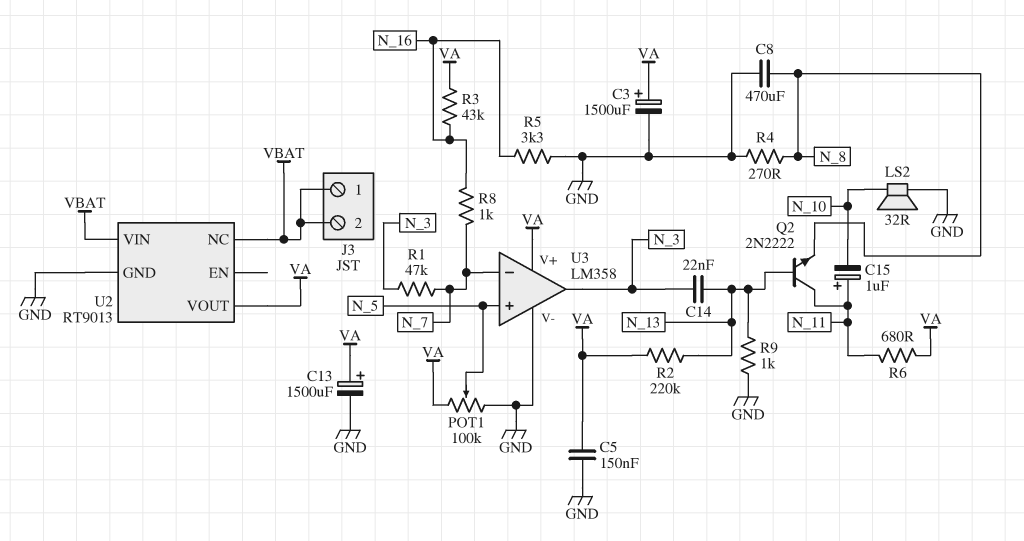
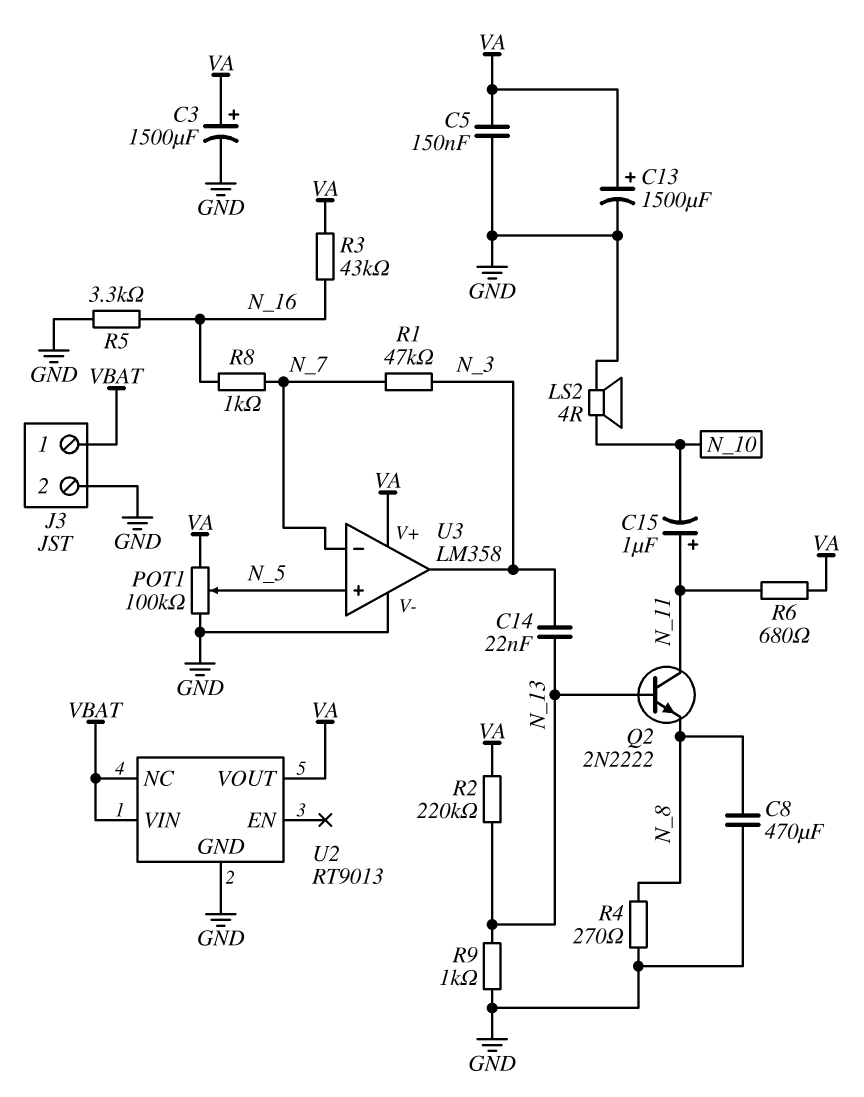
J3 pin 2: VBAT -> GND
LS2: speaker 32R (GND, N_10) -> speaker 4R (GND, N_10)

